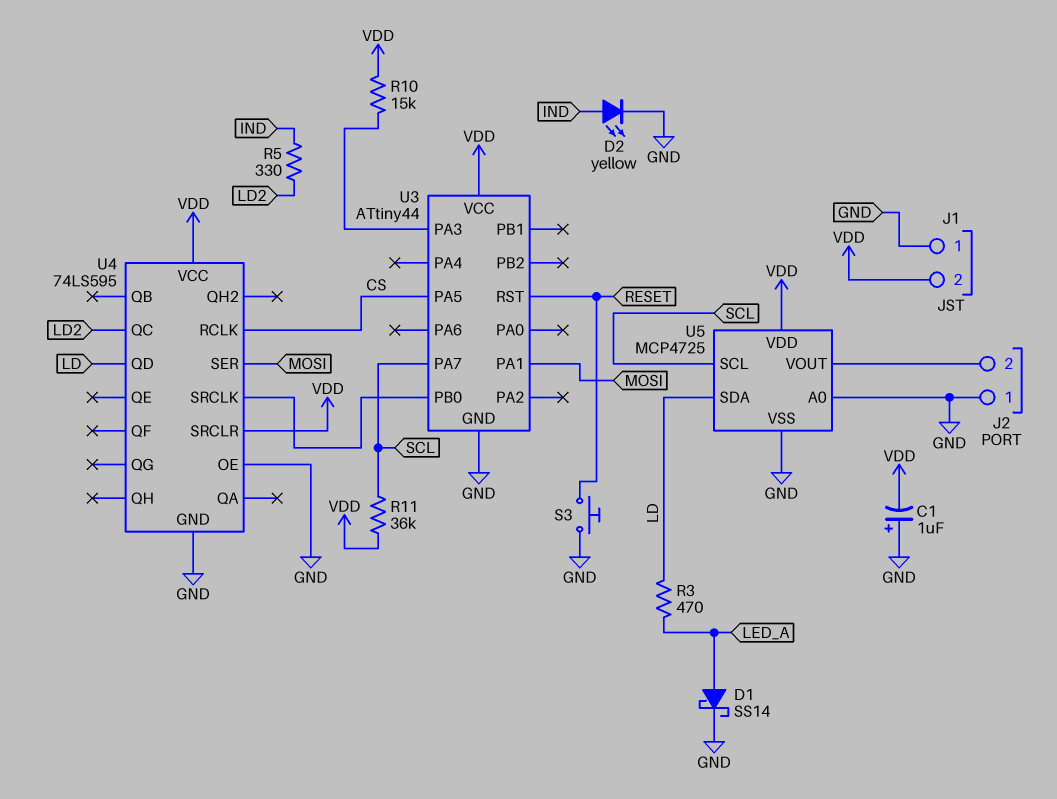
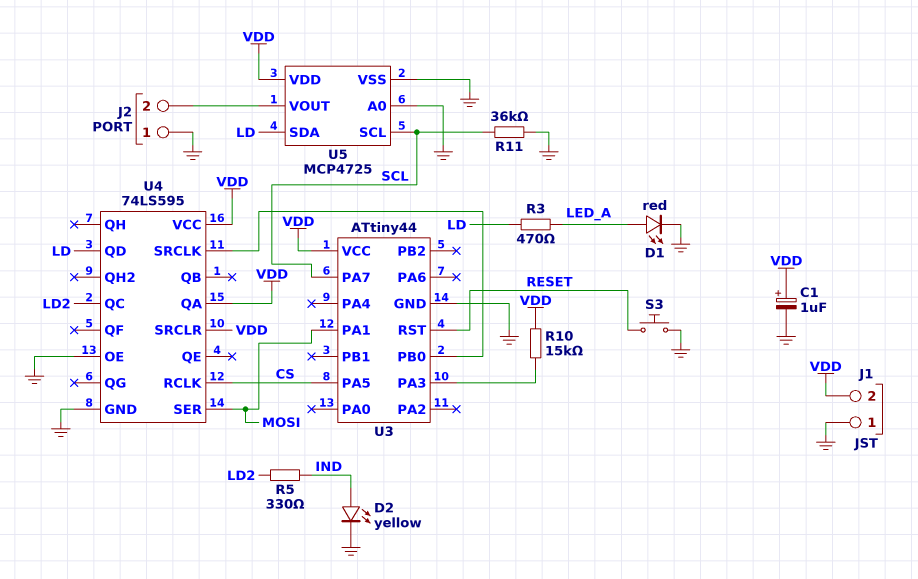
C1: 1uF (plus GND, minus VDD) -> 1uF (plus VDD, minus GND)
D1: schottky SS14 (A LED_A, K GND) -> LED red (A LED_A, K GND)
R11: 36k (SCL, VDD) -> 36k (GND, SCL)
U4 pin QA: none -> VDD

